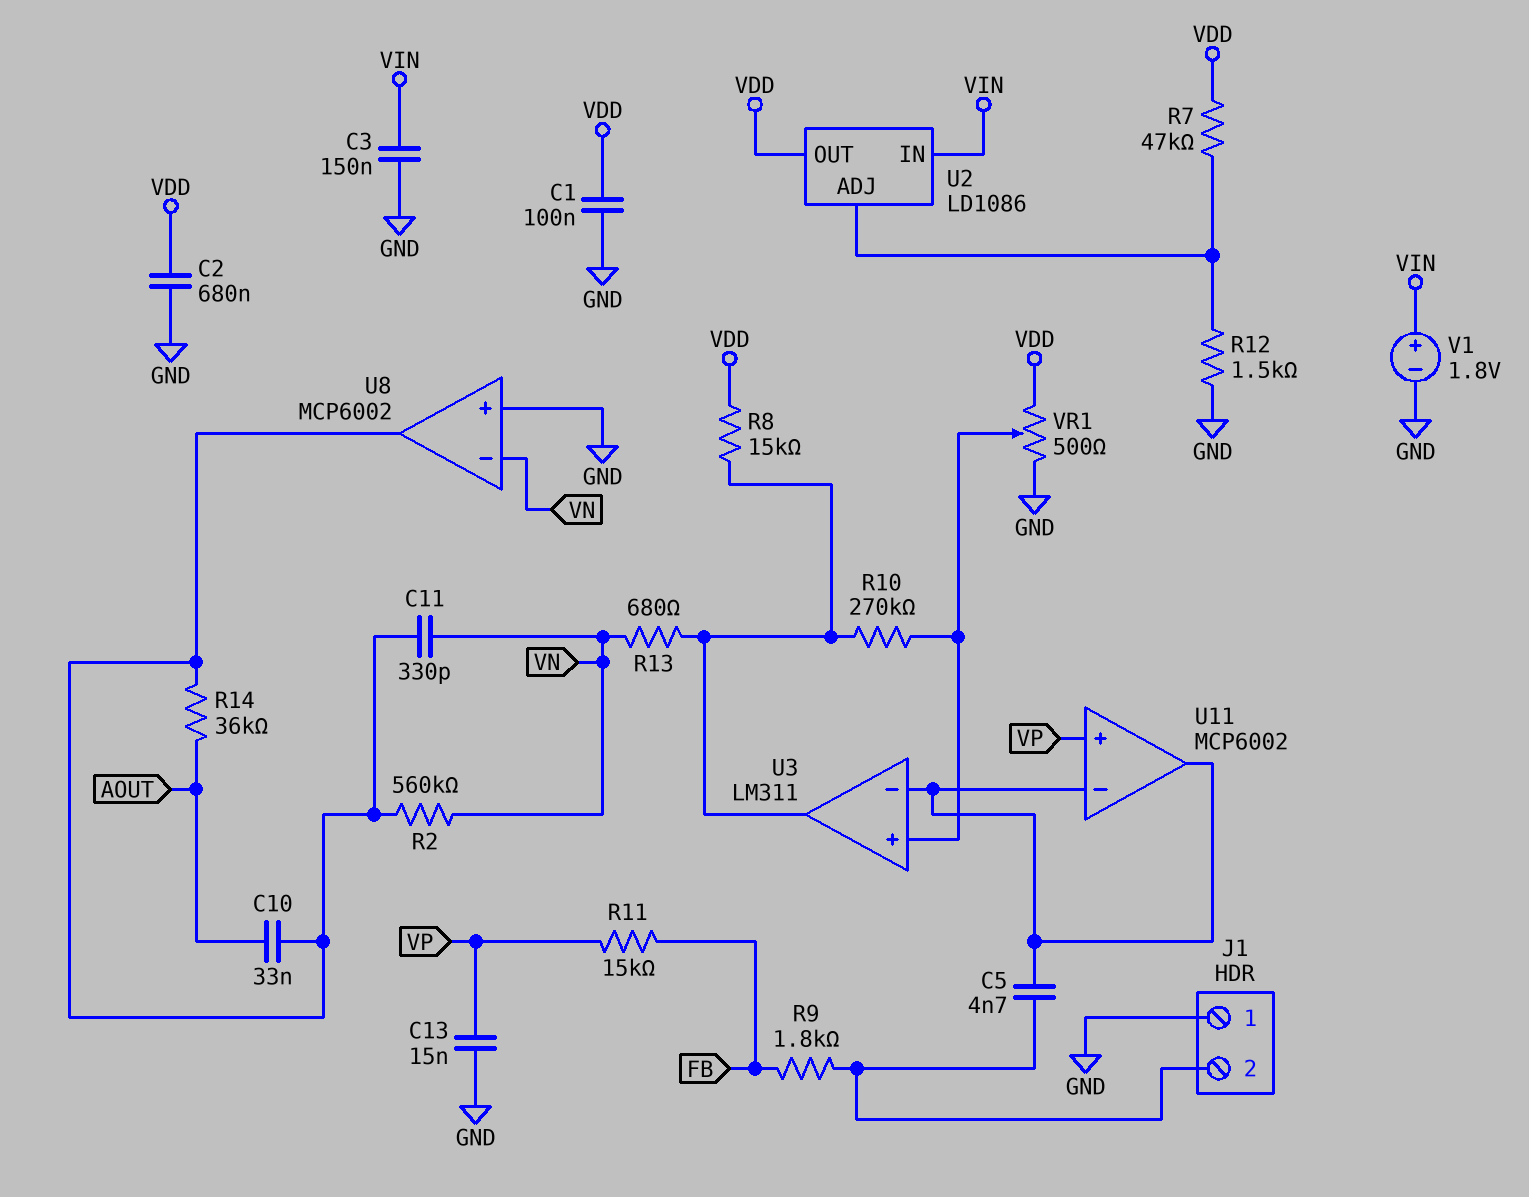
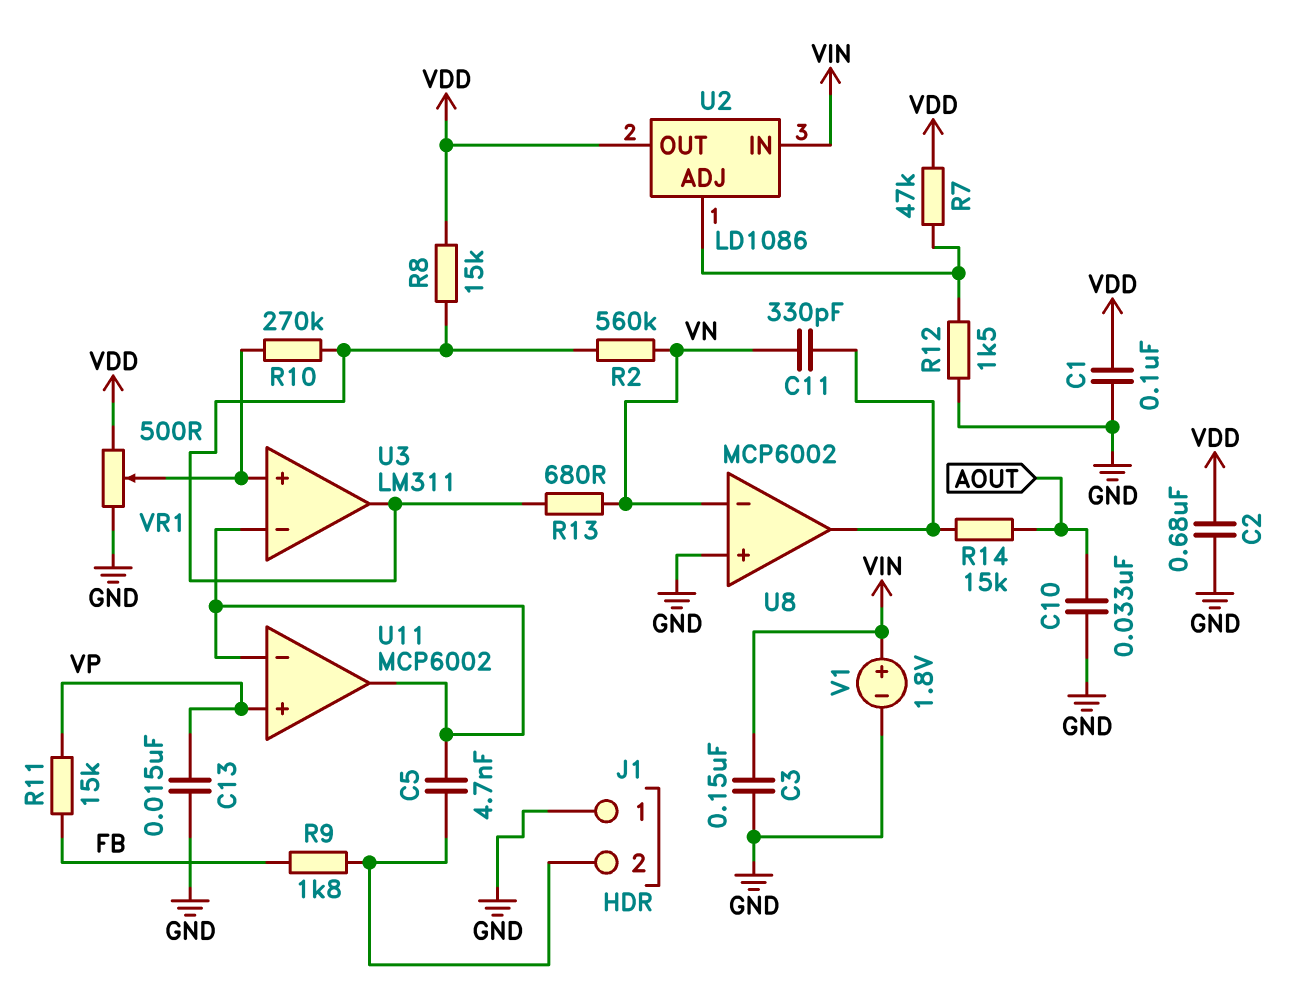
C10: 33nF (AOUT, U8/out) -> 33nF (AOUT, GND)
R2: 560k (U8/out, VN) -> 560k (U3/out, VN)
R14: 36k (AOUT, U8/out) -> 15k (AOUT, U8/out)

